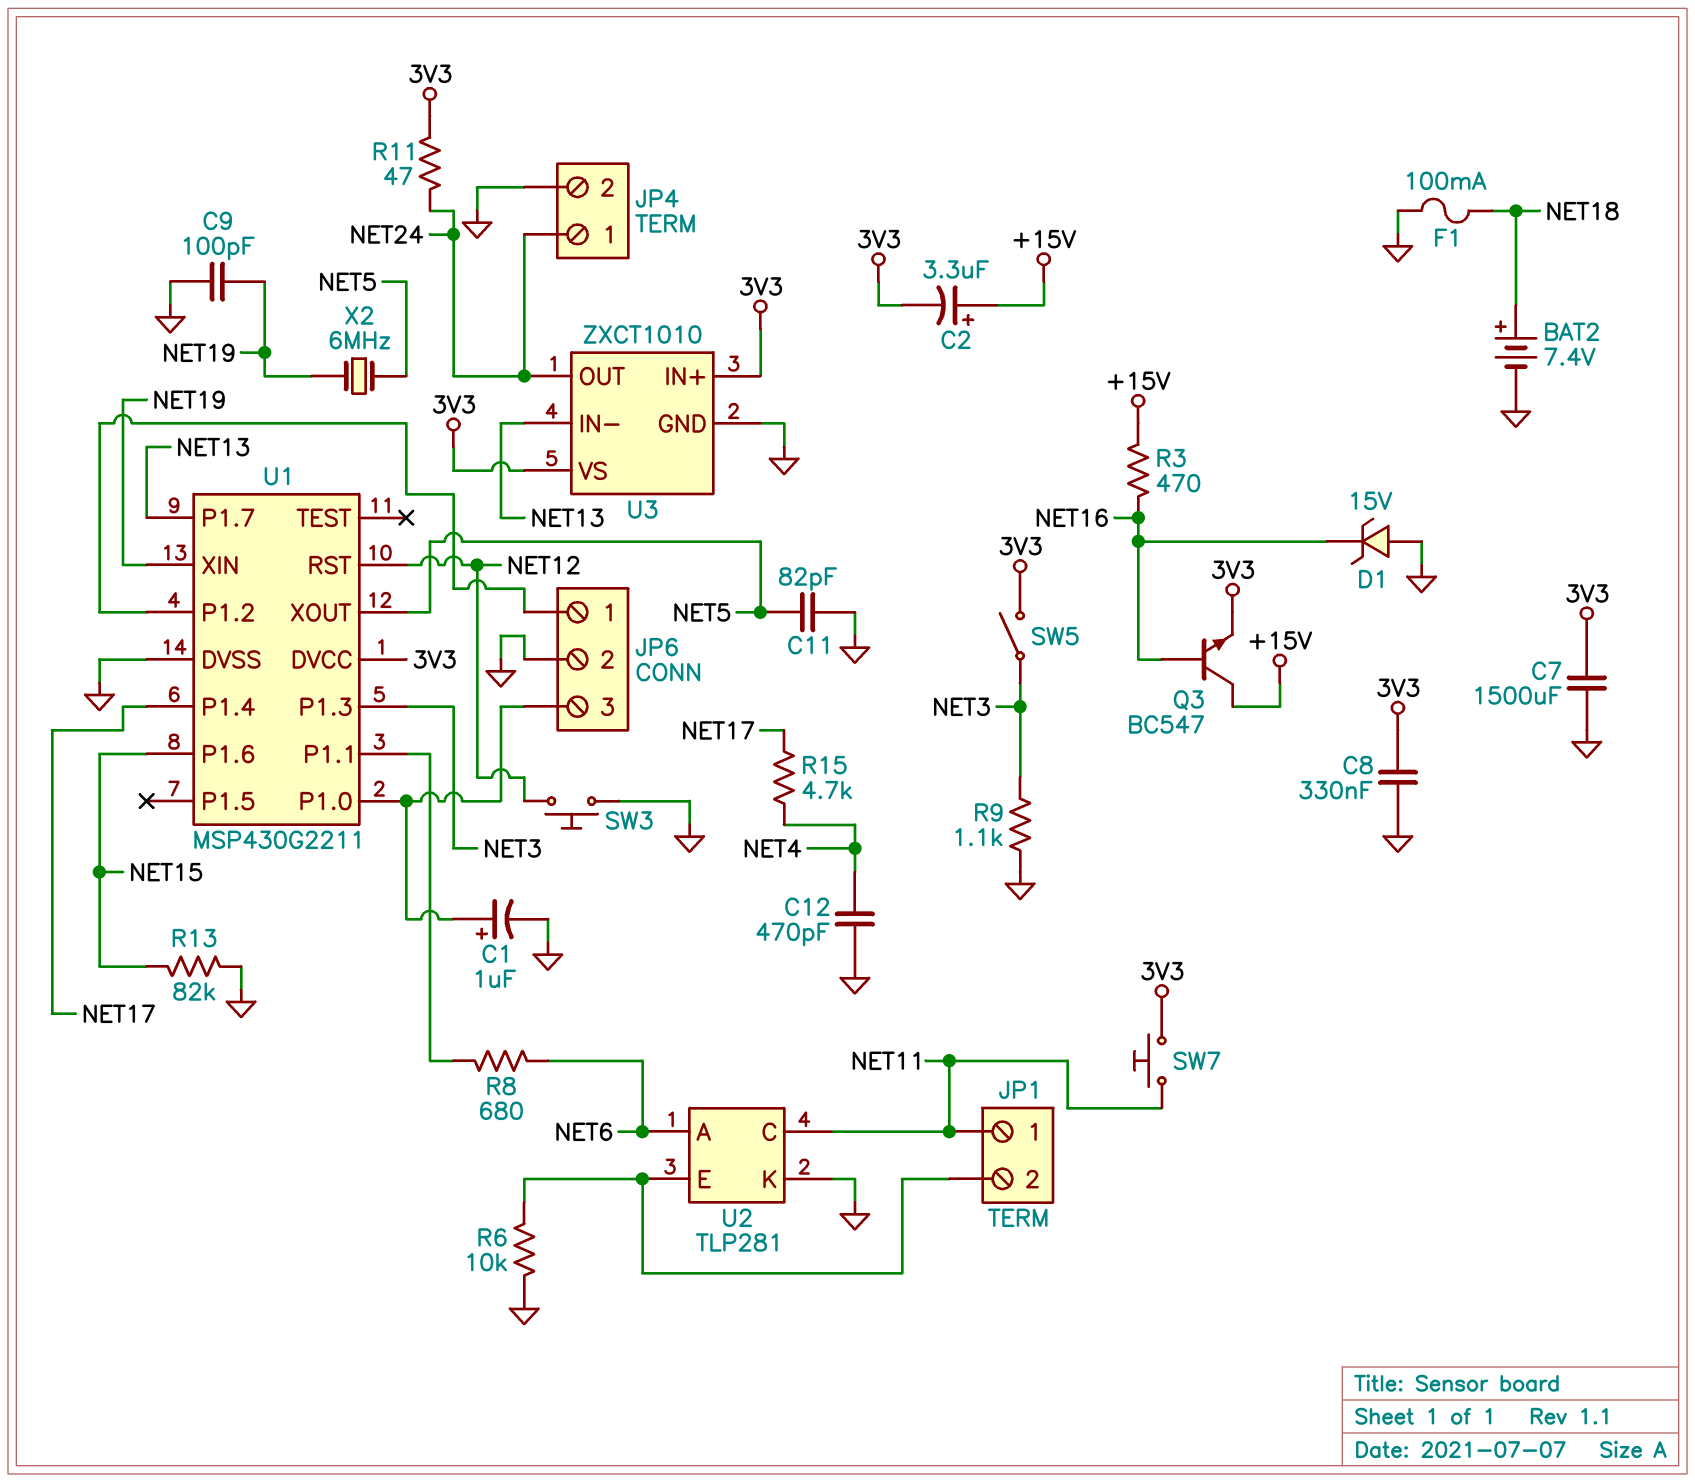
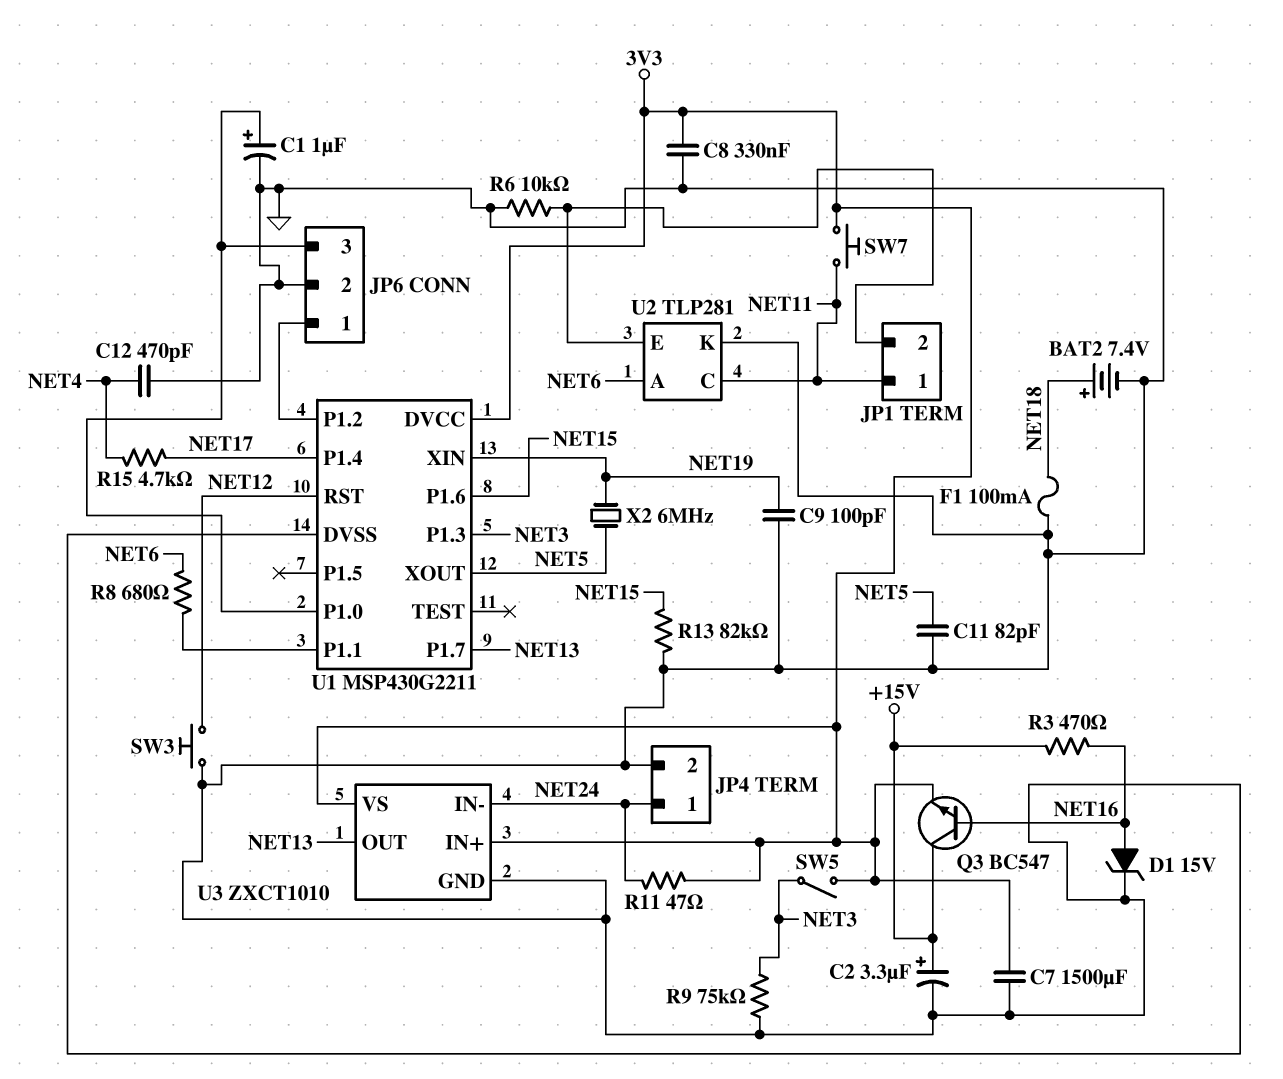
C2: 3.3uF (plus +15V, minus 3V3) -> 3.3uF (plus +15V, minus GND)
D1: zener 15V (A GND, K NET16) -> zener 15V (A NET16, K GND)
R9: 1.1k (GND, NET3) -> 75k (GND, NET3)
U3 pin IN-: NET13 -> NET24
U3 pin OUT: NET24 -> NET13

